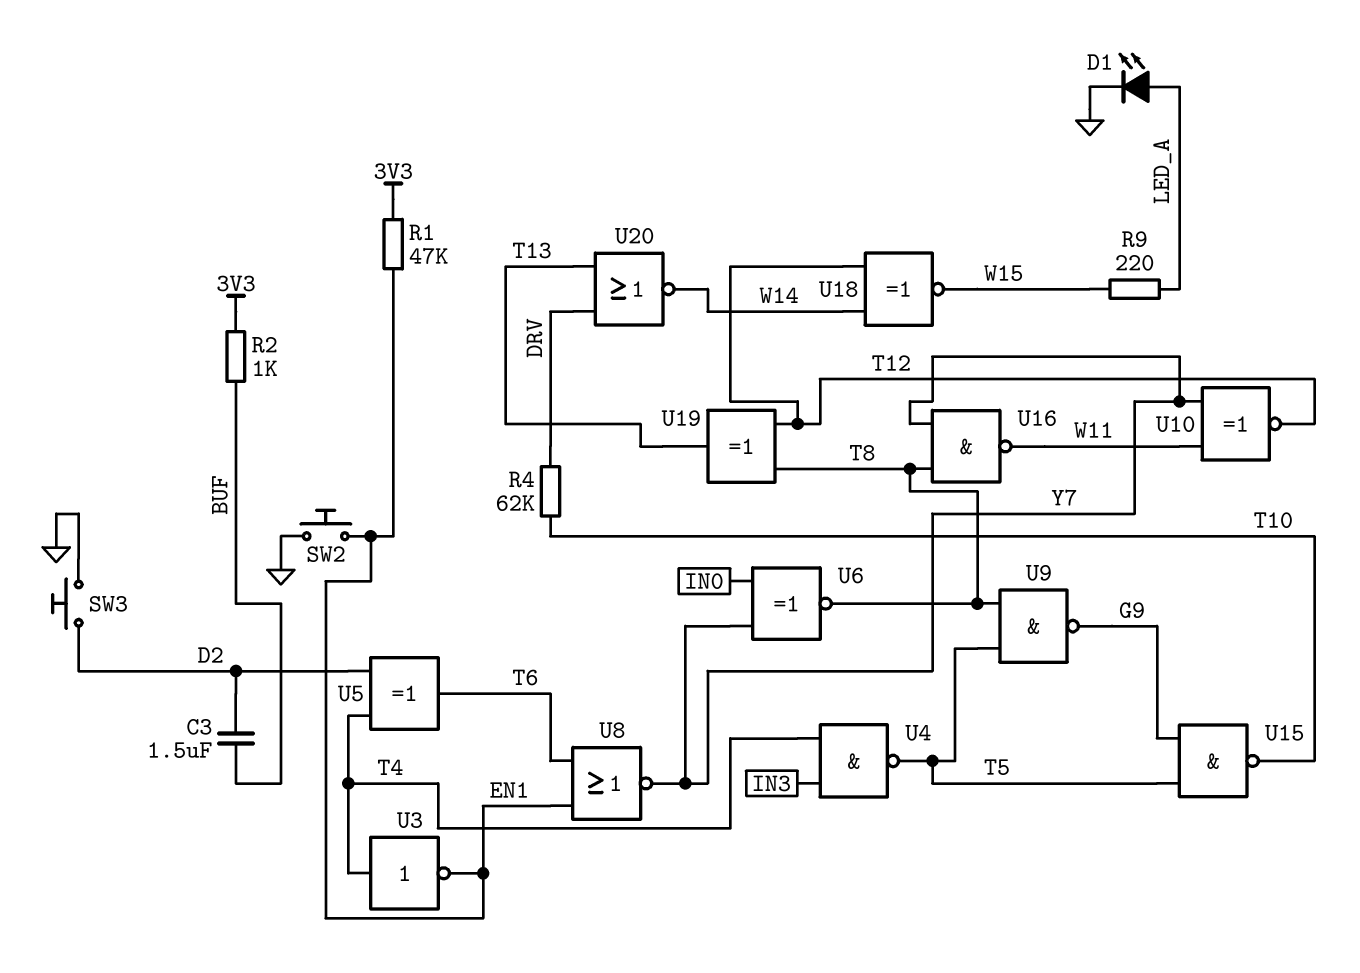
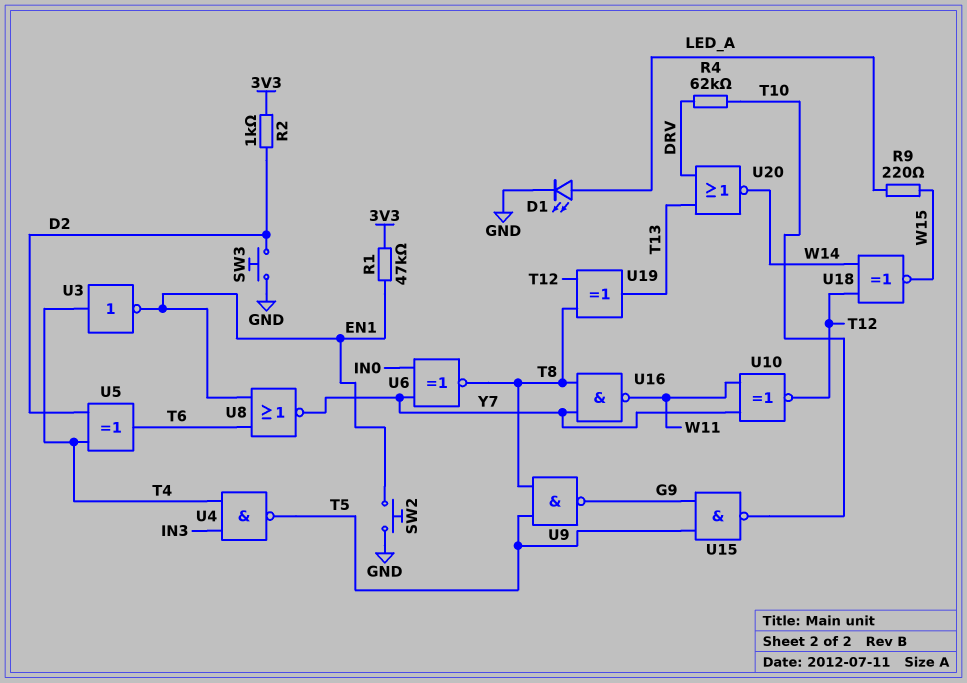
C3: 1.5uF (BUF, D2) -> none
R2: 1k (3V3, BUF) -> 1k (3V3, D2)

